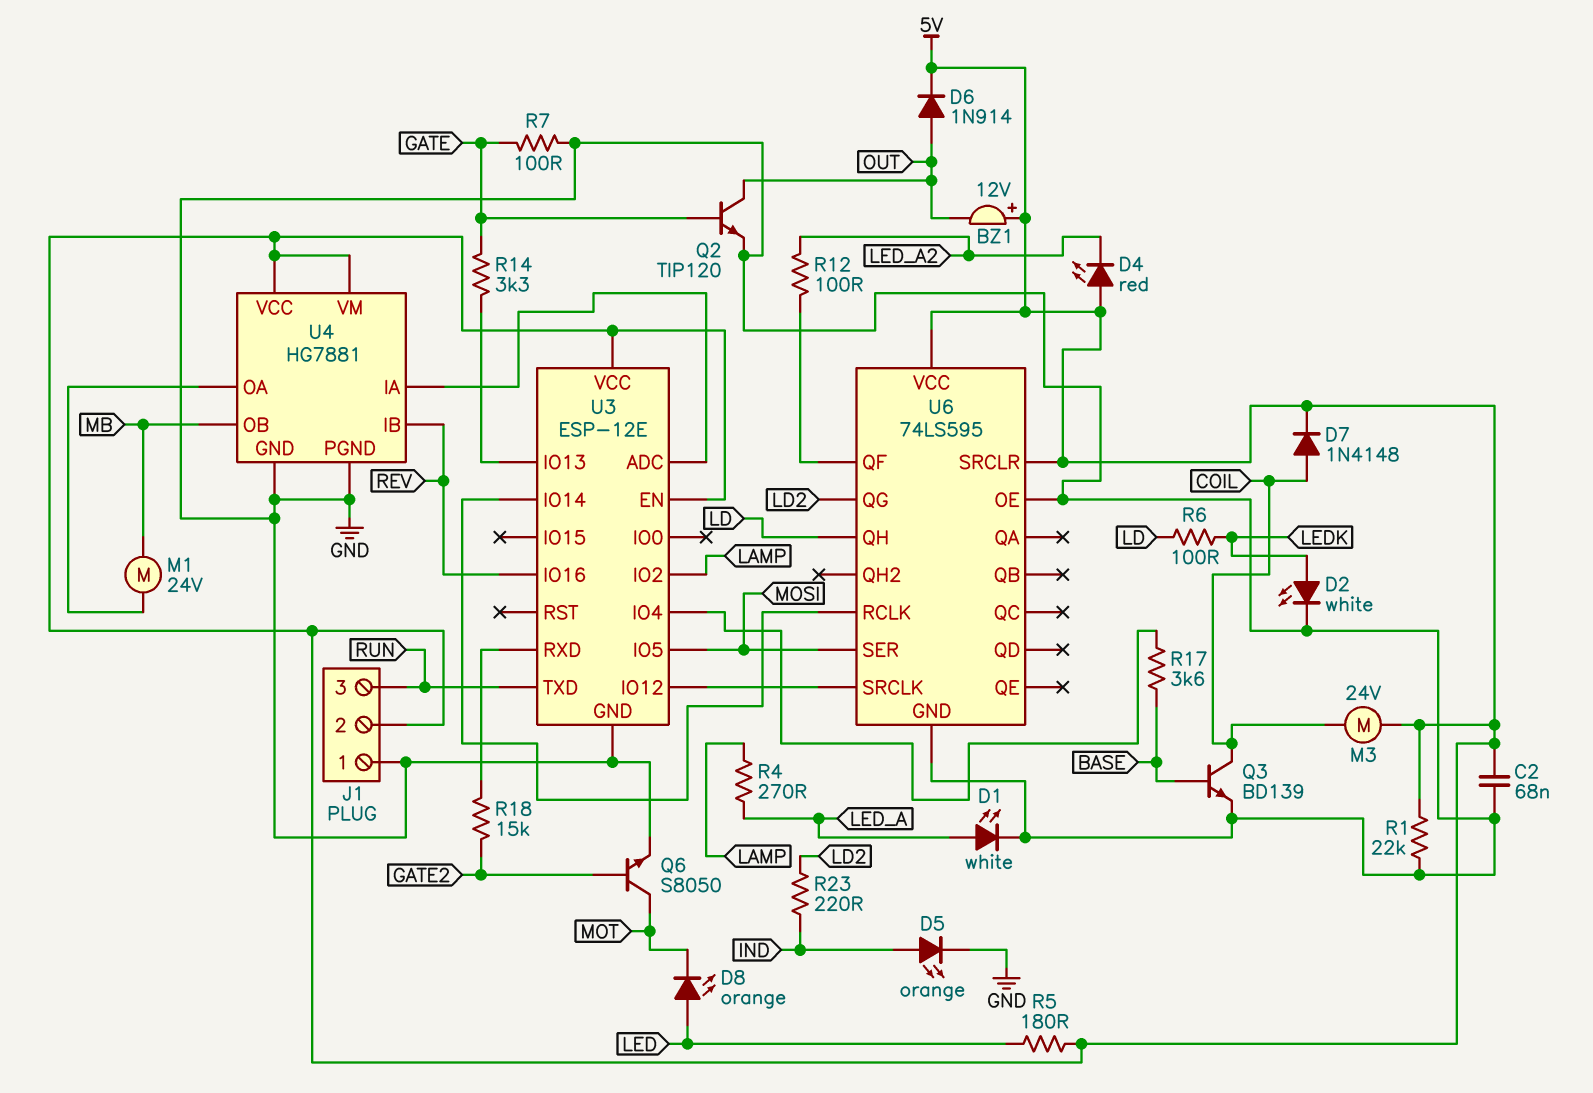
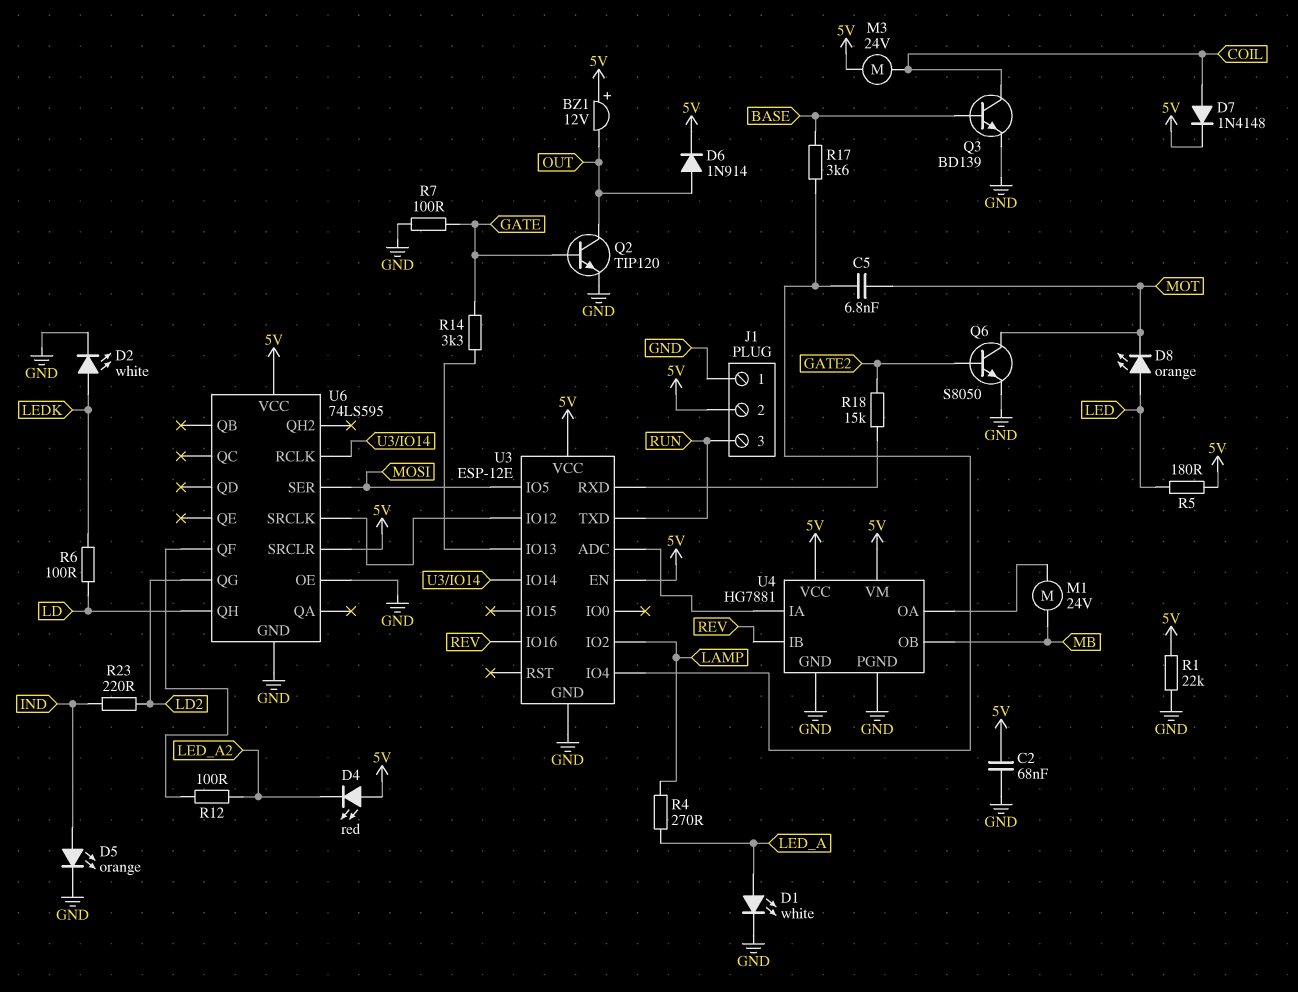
C5: none -> 6.8nF (MOT, U3/IO4)

